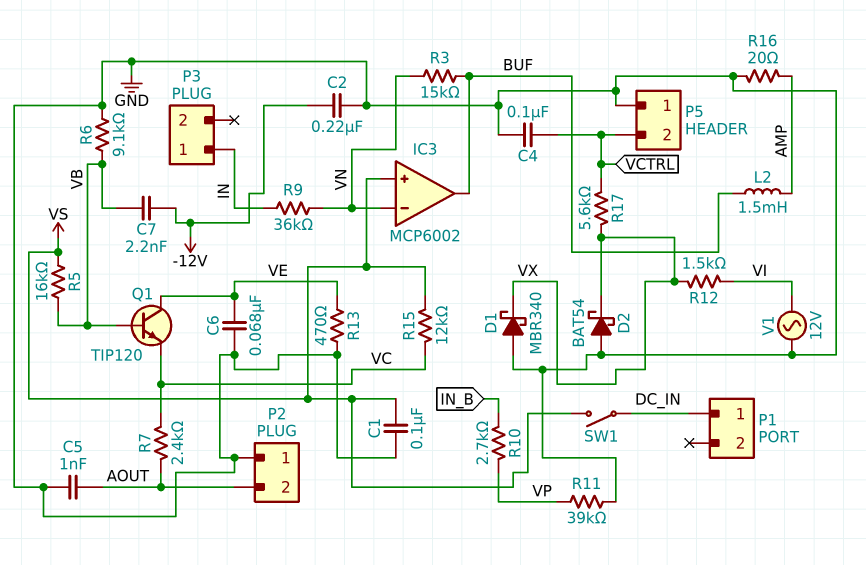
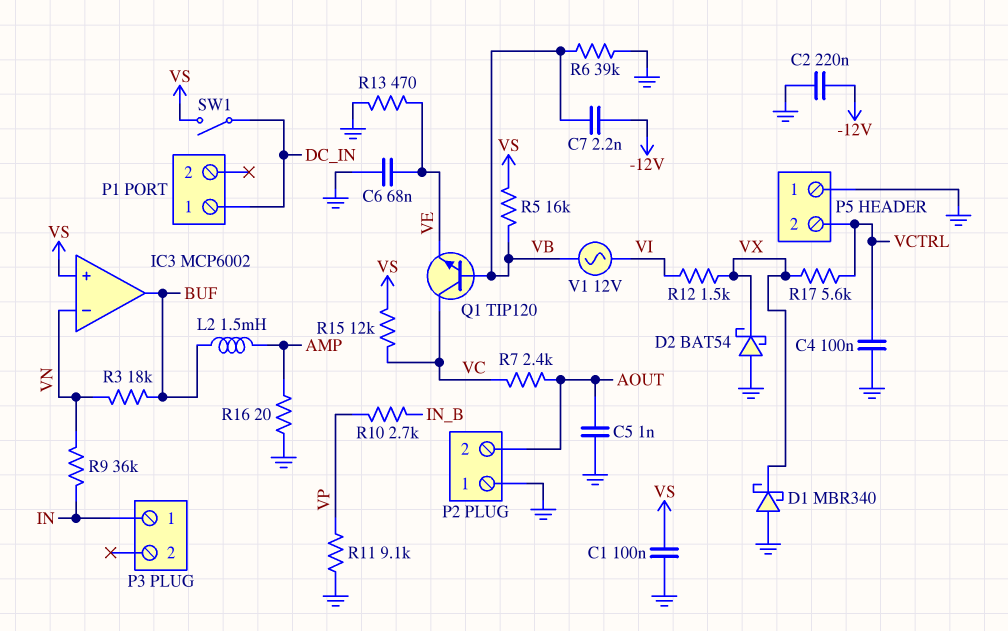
Q1: NPN TIP120 (B VB, C VE, E VC) -> NPN TIP120 (B VB, C VC, E VE)
R3: 15k (BUF, VN) -> 18k (BUF, VN)
R6: 9.1k (GND, VB) -> 39k (GND, VB)
R11: 39k (GND, VP) -> 9.1k (GND, VP)
V1: AC 12V (GND, VI) -> AC 12V (VB, VI)

